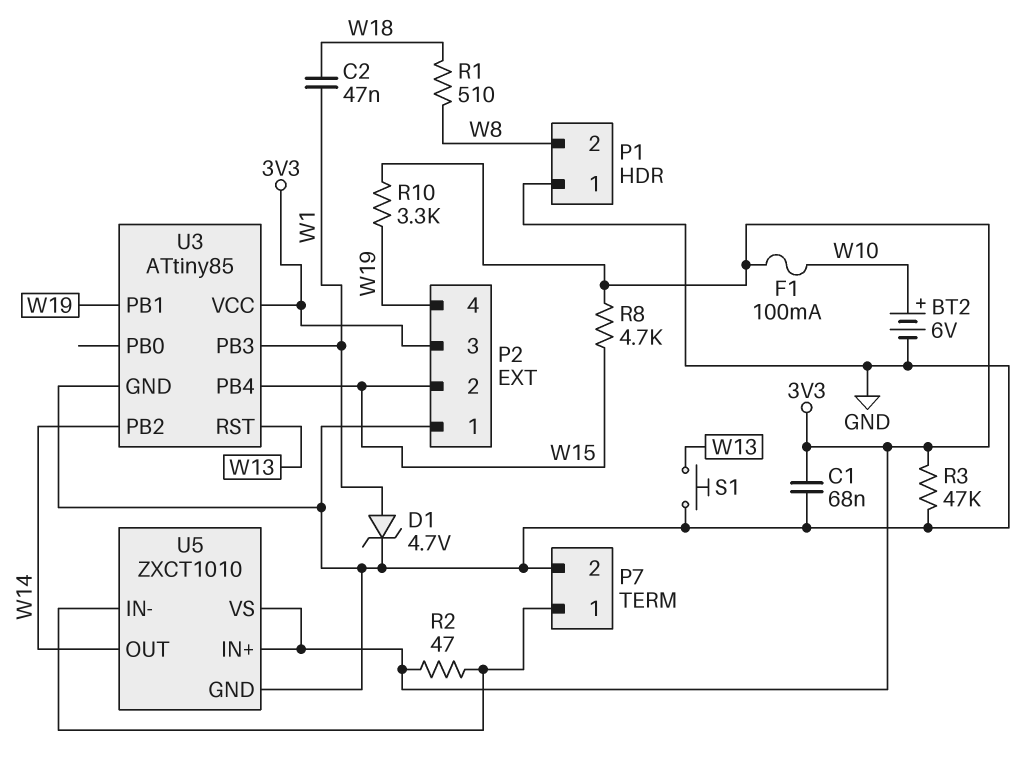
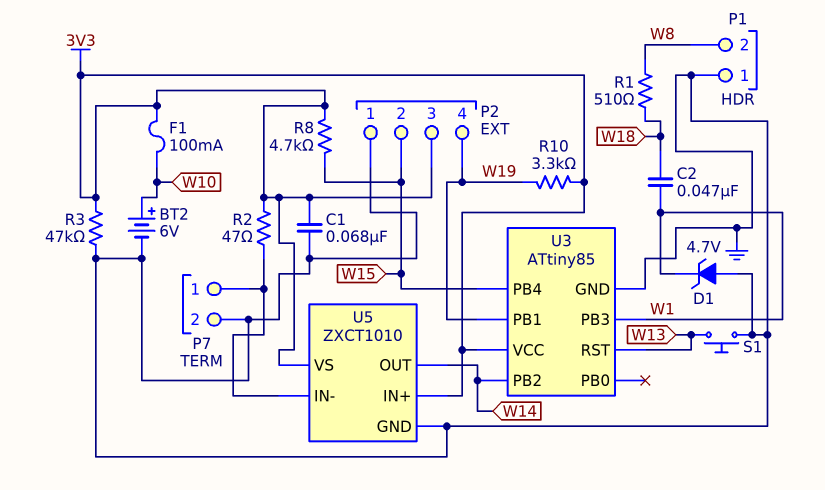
D1: zener 4.7V (A W1, K GND) -> zener 4.7V (A GND, K W1)

